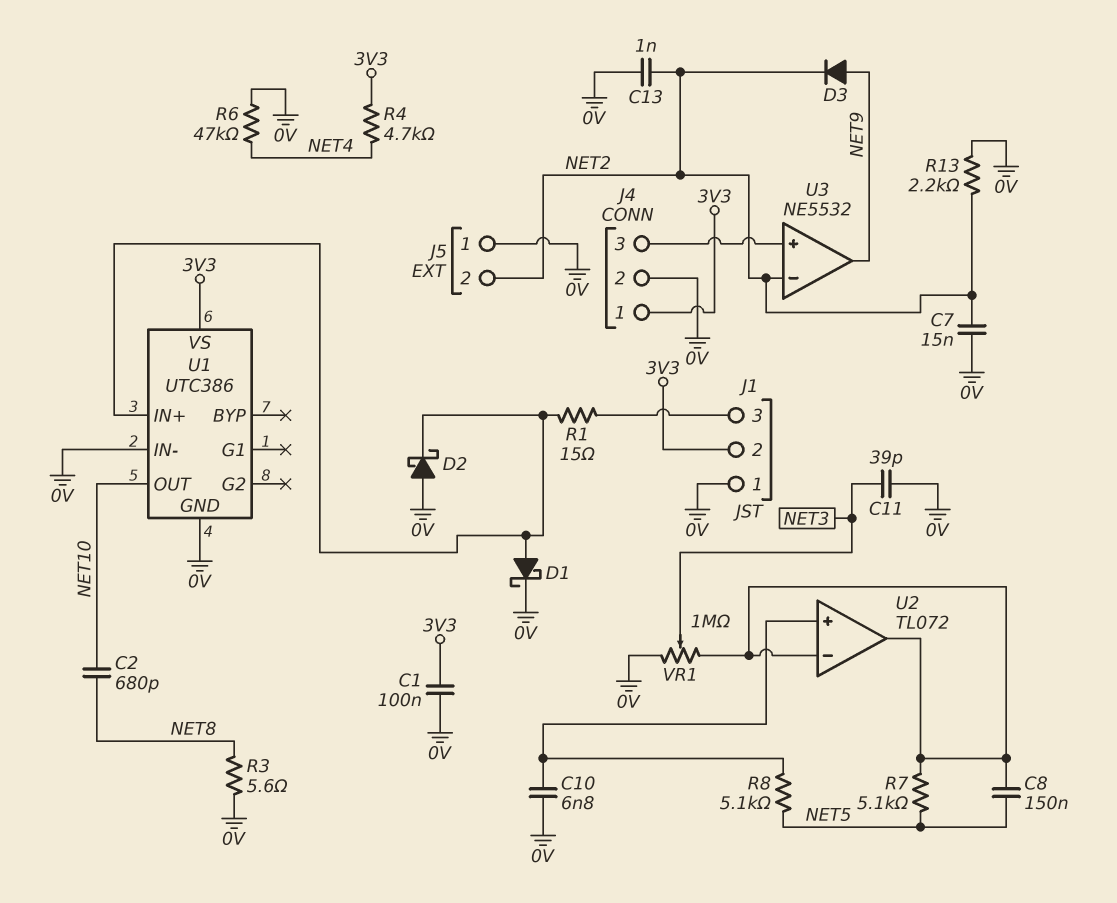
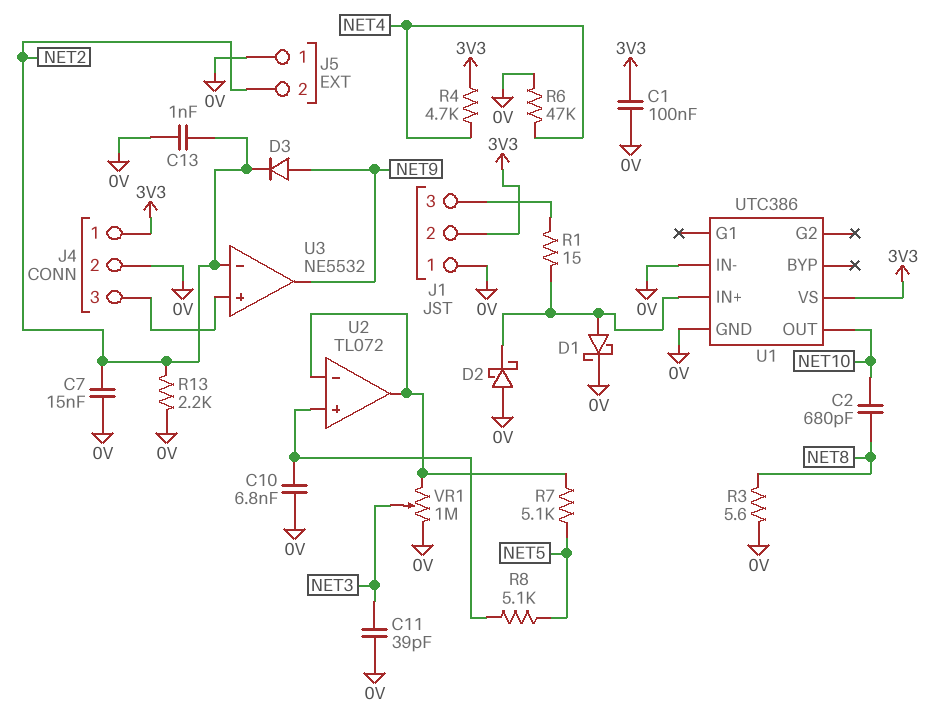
C8: 150nF (NET5, U2/in-) -> none

